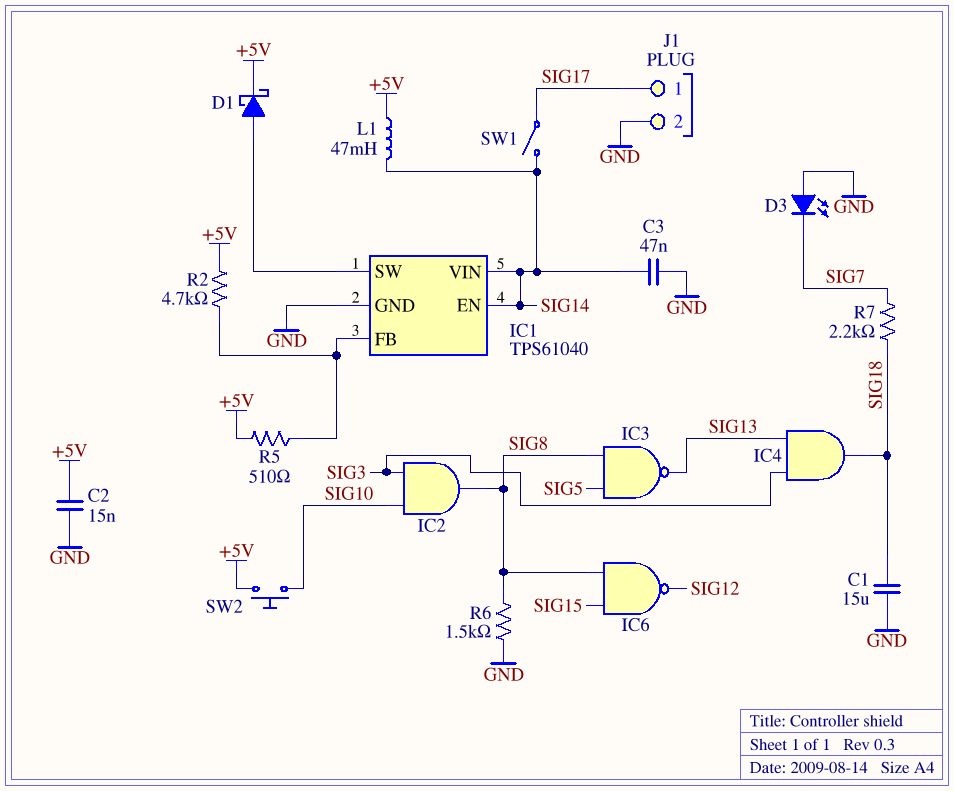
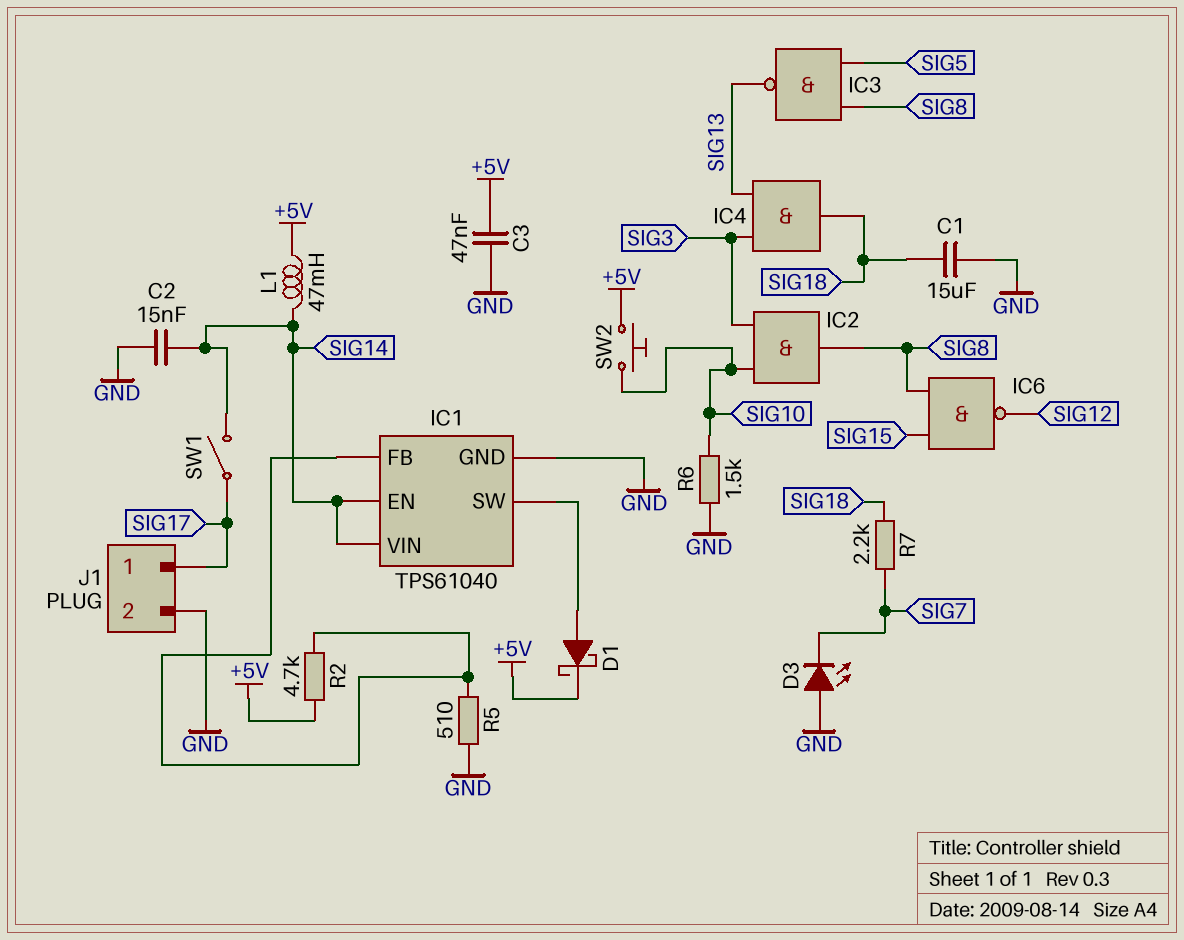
C2: 15nF (+5V, GND) -> 15nF (GND, SIG14)
C3: 47nF (GND, SIG14) -> 47nF (+5V, GND)
R5: 510 (+5V, IC1/FB) -> 510 (GND, IC1/FB)
R6: 1.5k (GND, SIG8) -> 1.5k (GND, SIG10)

